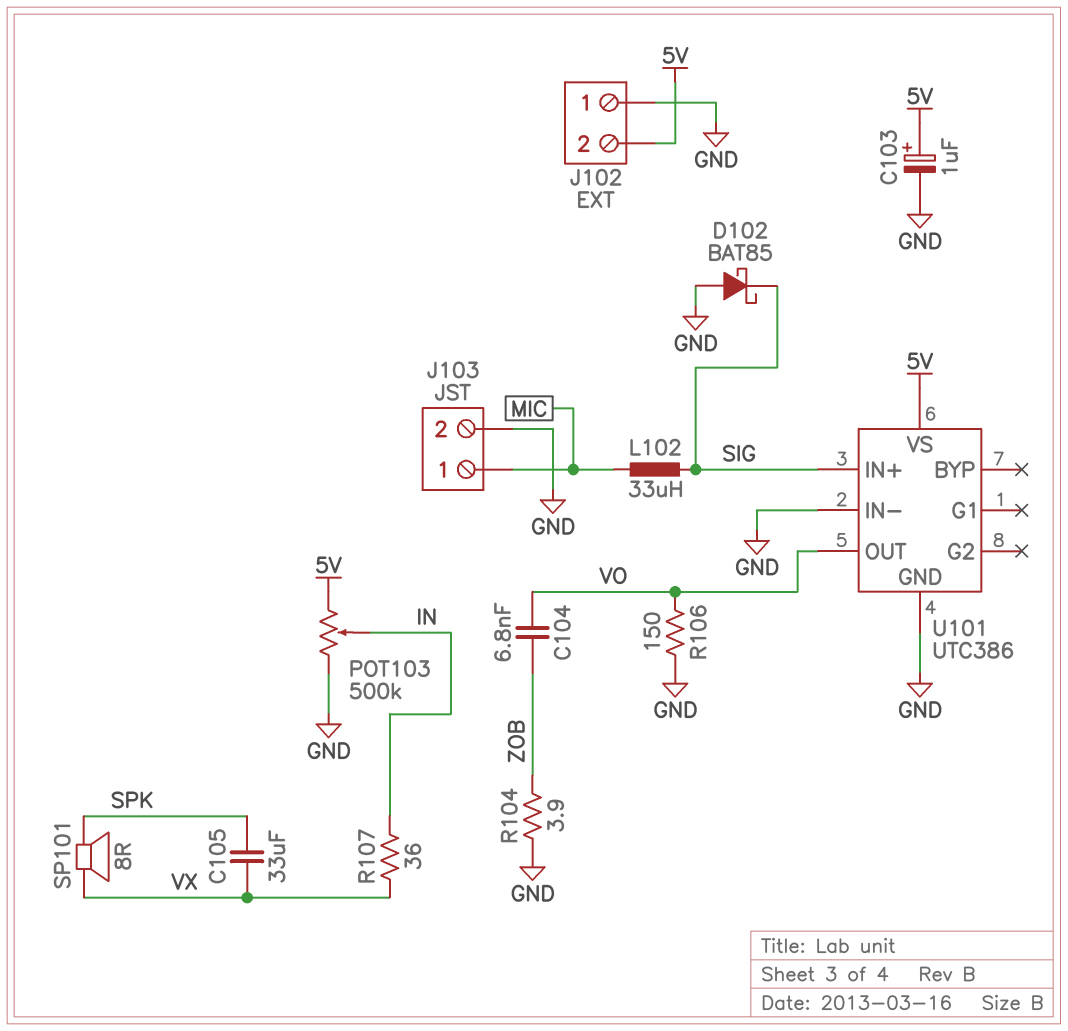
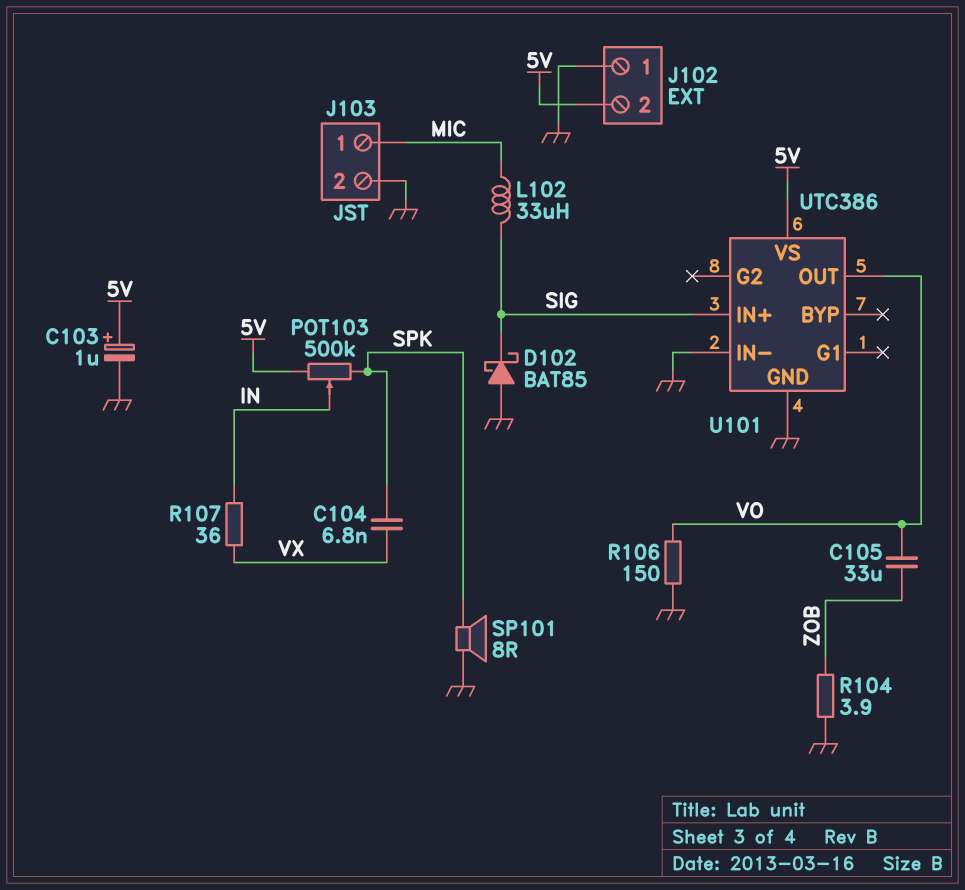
C104: 6.8nF (VO, ZOB) -> 6.8nF (SPK, VX)
C105: 33uF (SPK, VX) -> 33uF (VO, ZOB)
POT103: 500k (5V, GND, wiper IN) -> 500k (5V, SPK, wiper IN)
SP101: speaker 8R (SPK, VX) -> speaker 8R (GND, SPK)

